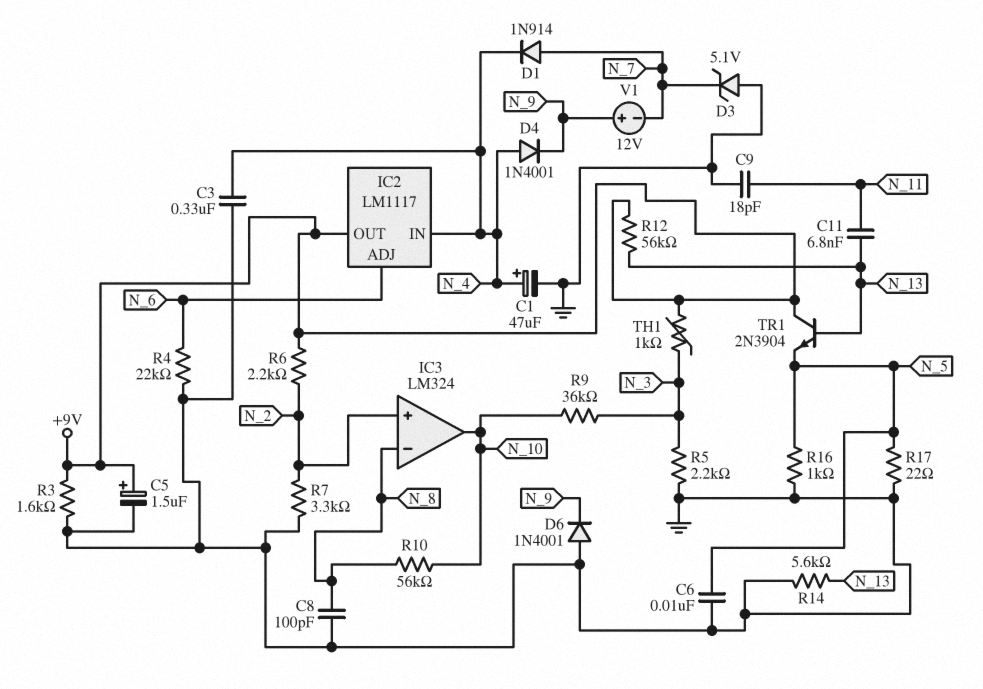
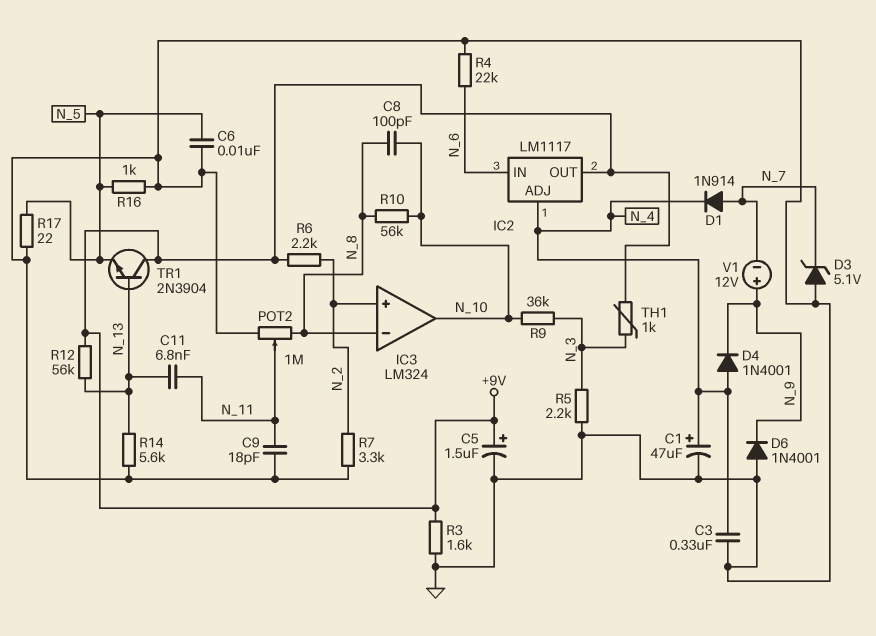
C8: 100pF (GND, N_8) -> 100pF (N_8, N_10)
IC2 pin ADJ: N_6 -> N_4
IC2 pin IN: N_4 -> N_6
POT2: none -> 1M (GND, N_8, wiper N_11)

